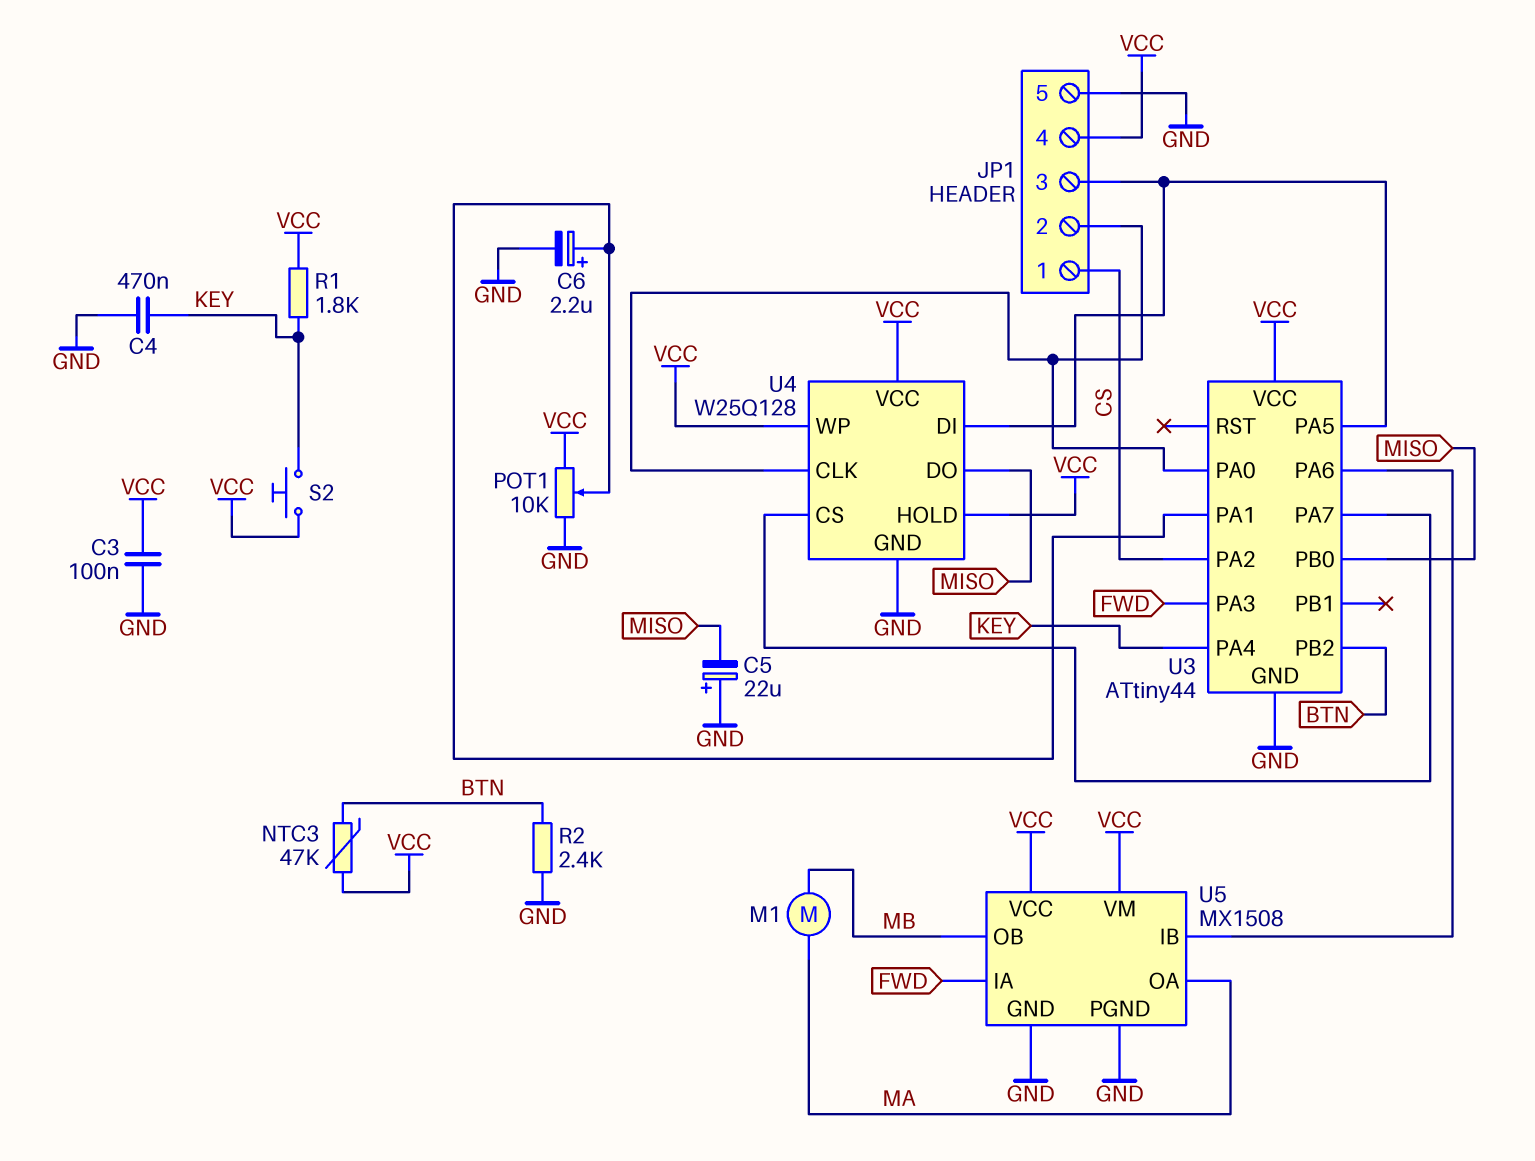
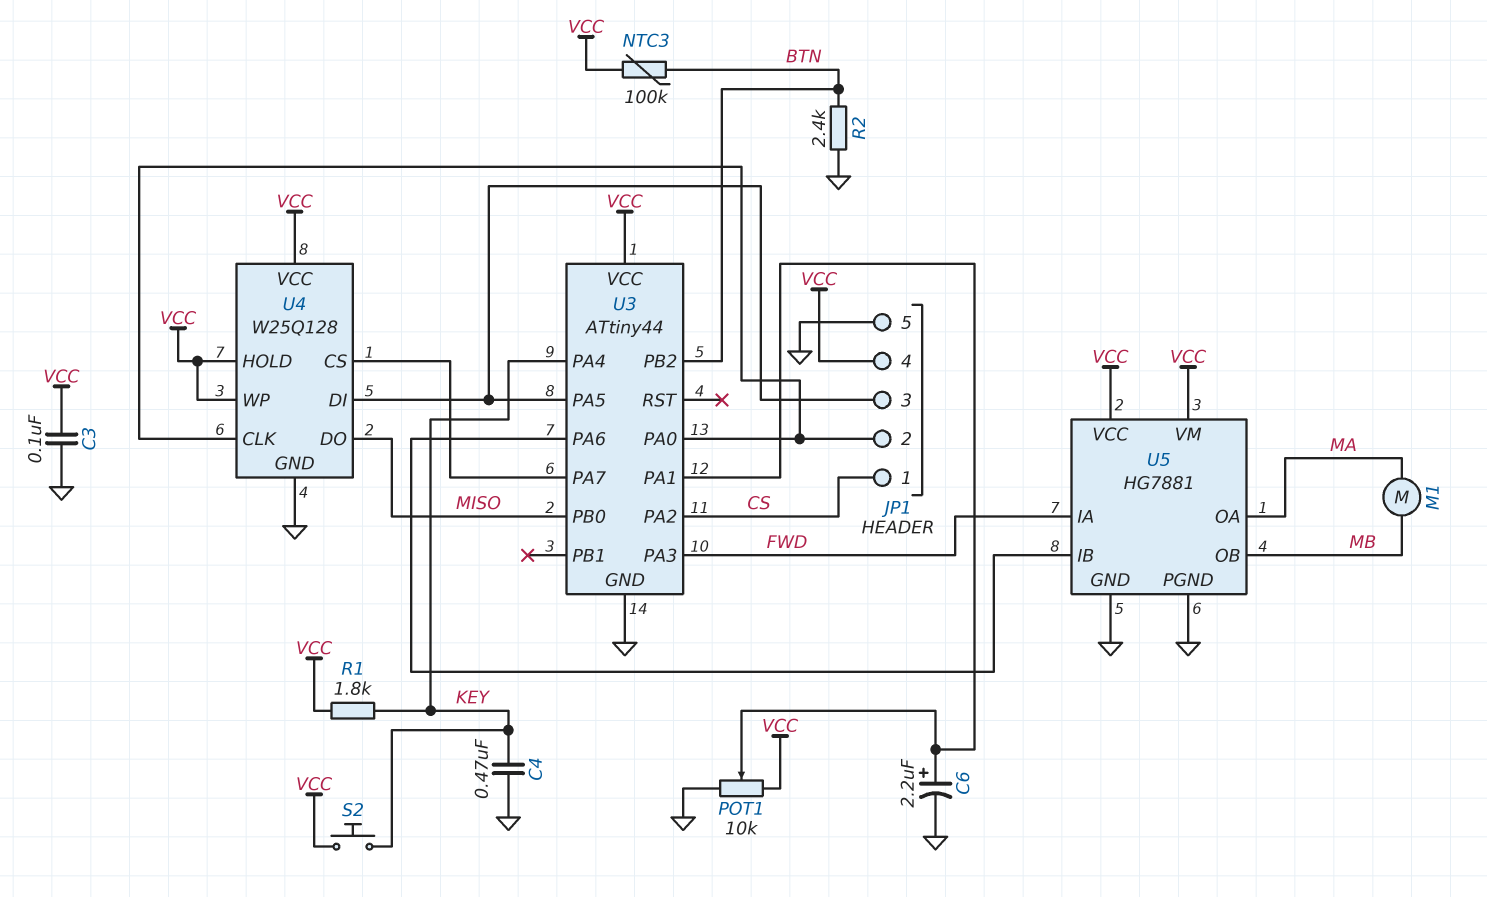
C5: 22uF (plus GND, minus MISO) -> none
NTC3: 47k (BTN, VCC) -> 100k (BTN, VCC)
U5: MX1508 -> HG7881

